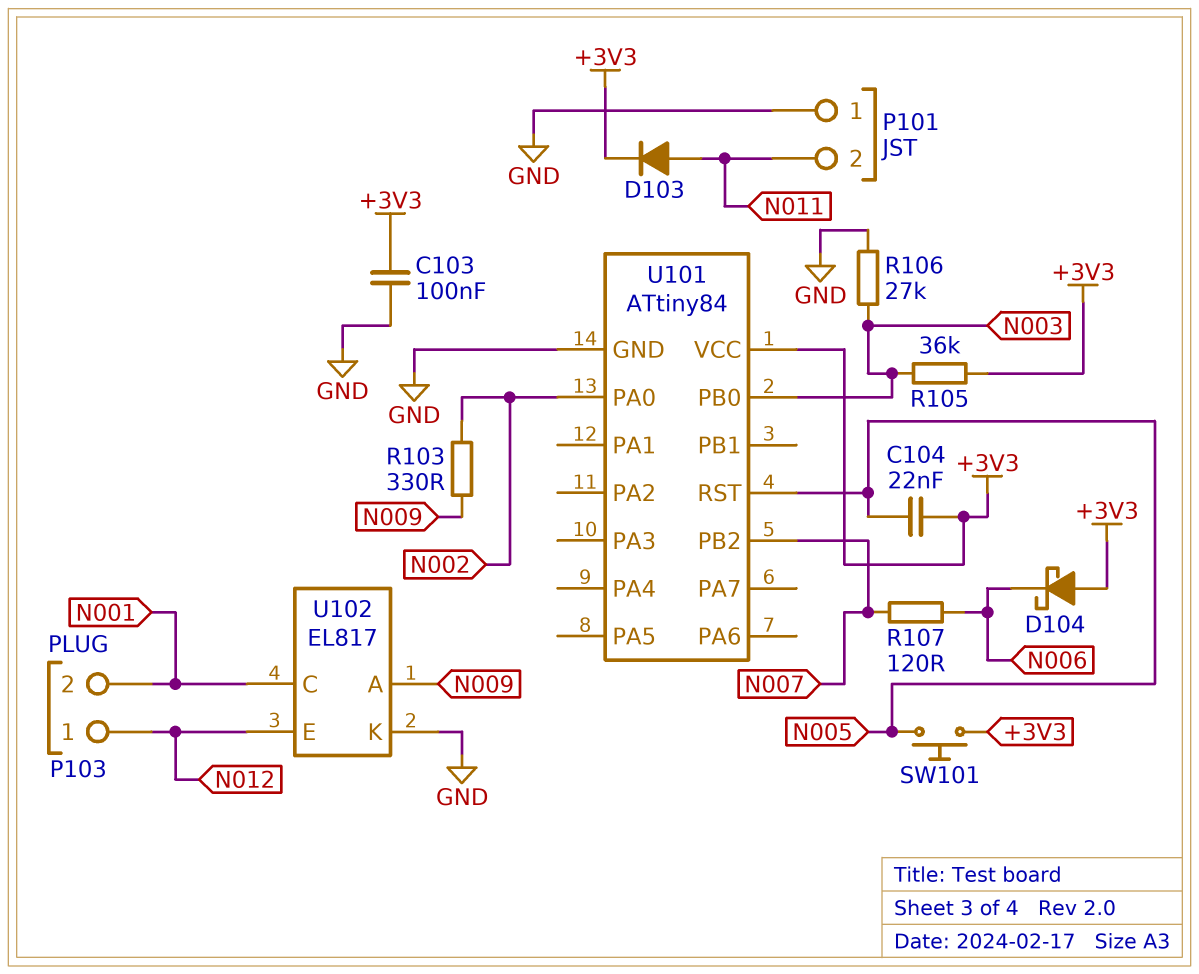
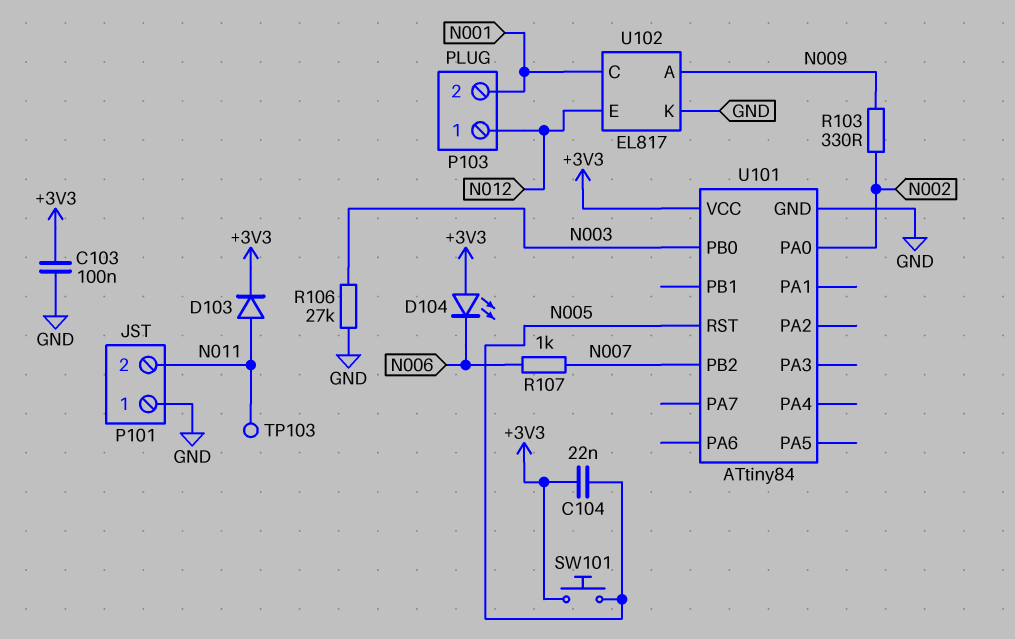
D104: schottky (A +3V3, K N006) -> LED (A +3V3, K N006)
R105: 36k (+3V3, N003) -> none
R107: 120 (N006, N007) -> 1k (N006, N007)
TP103: none -> test point (N011)

